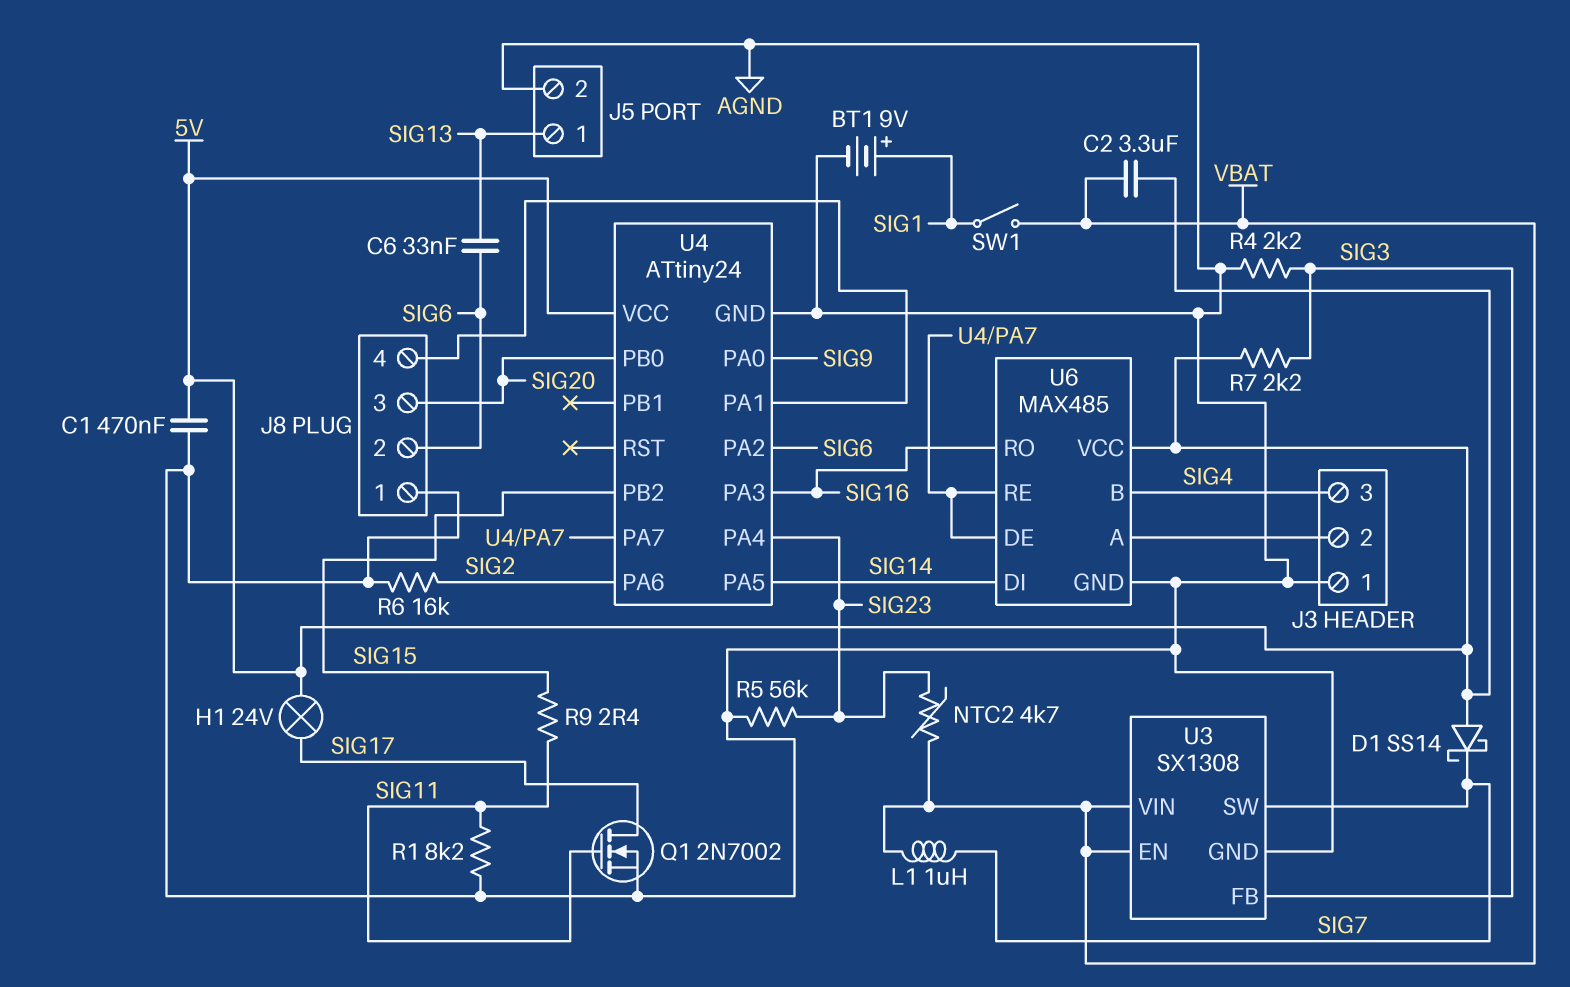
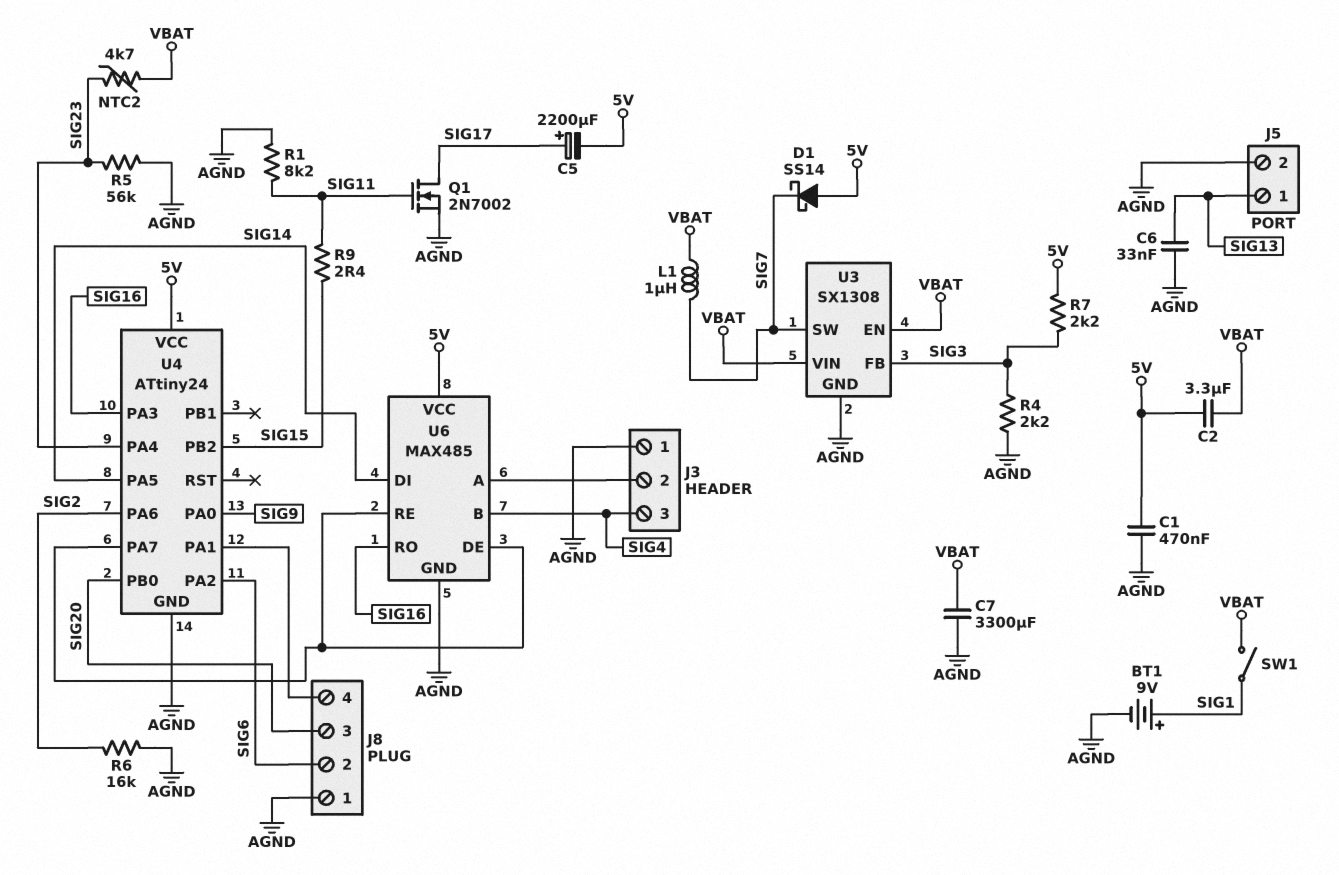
C5: none -> 2200uF (plus SIG17, minus 5V)
C6: 33nF (SIG6, SIG13) -> 33nF (AGND, SIG13)
C7: none -> 3300uF (AGND, VBAT)
H1: lamp 24V (5V, SIG17) -> none

